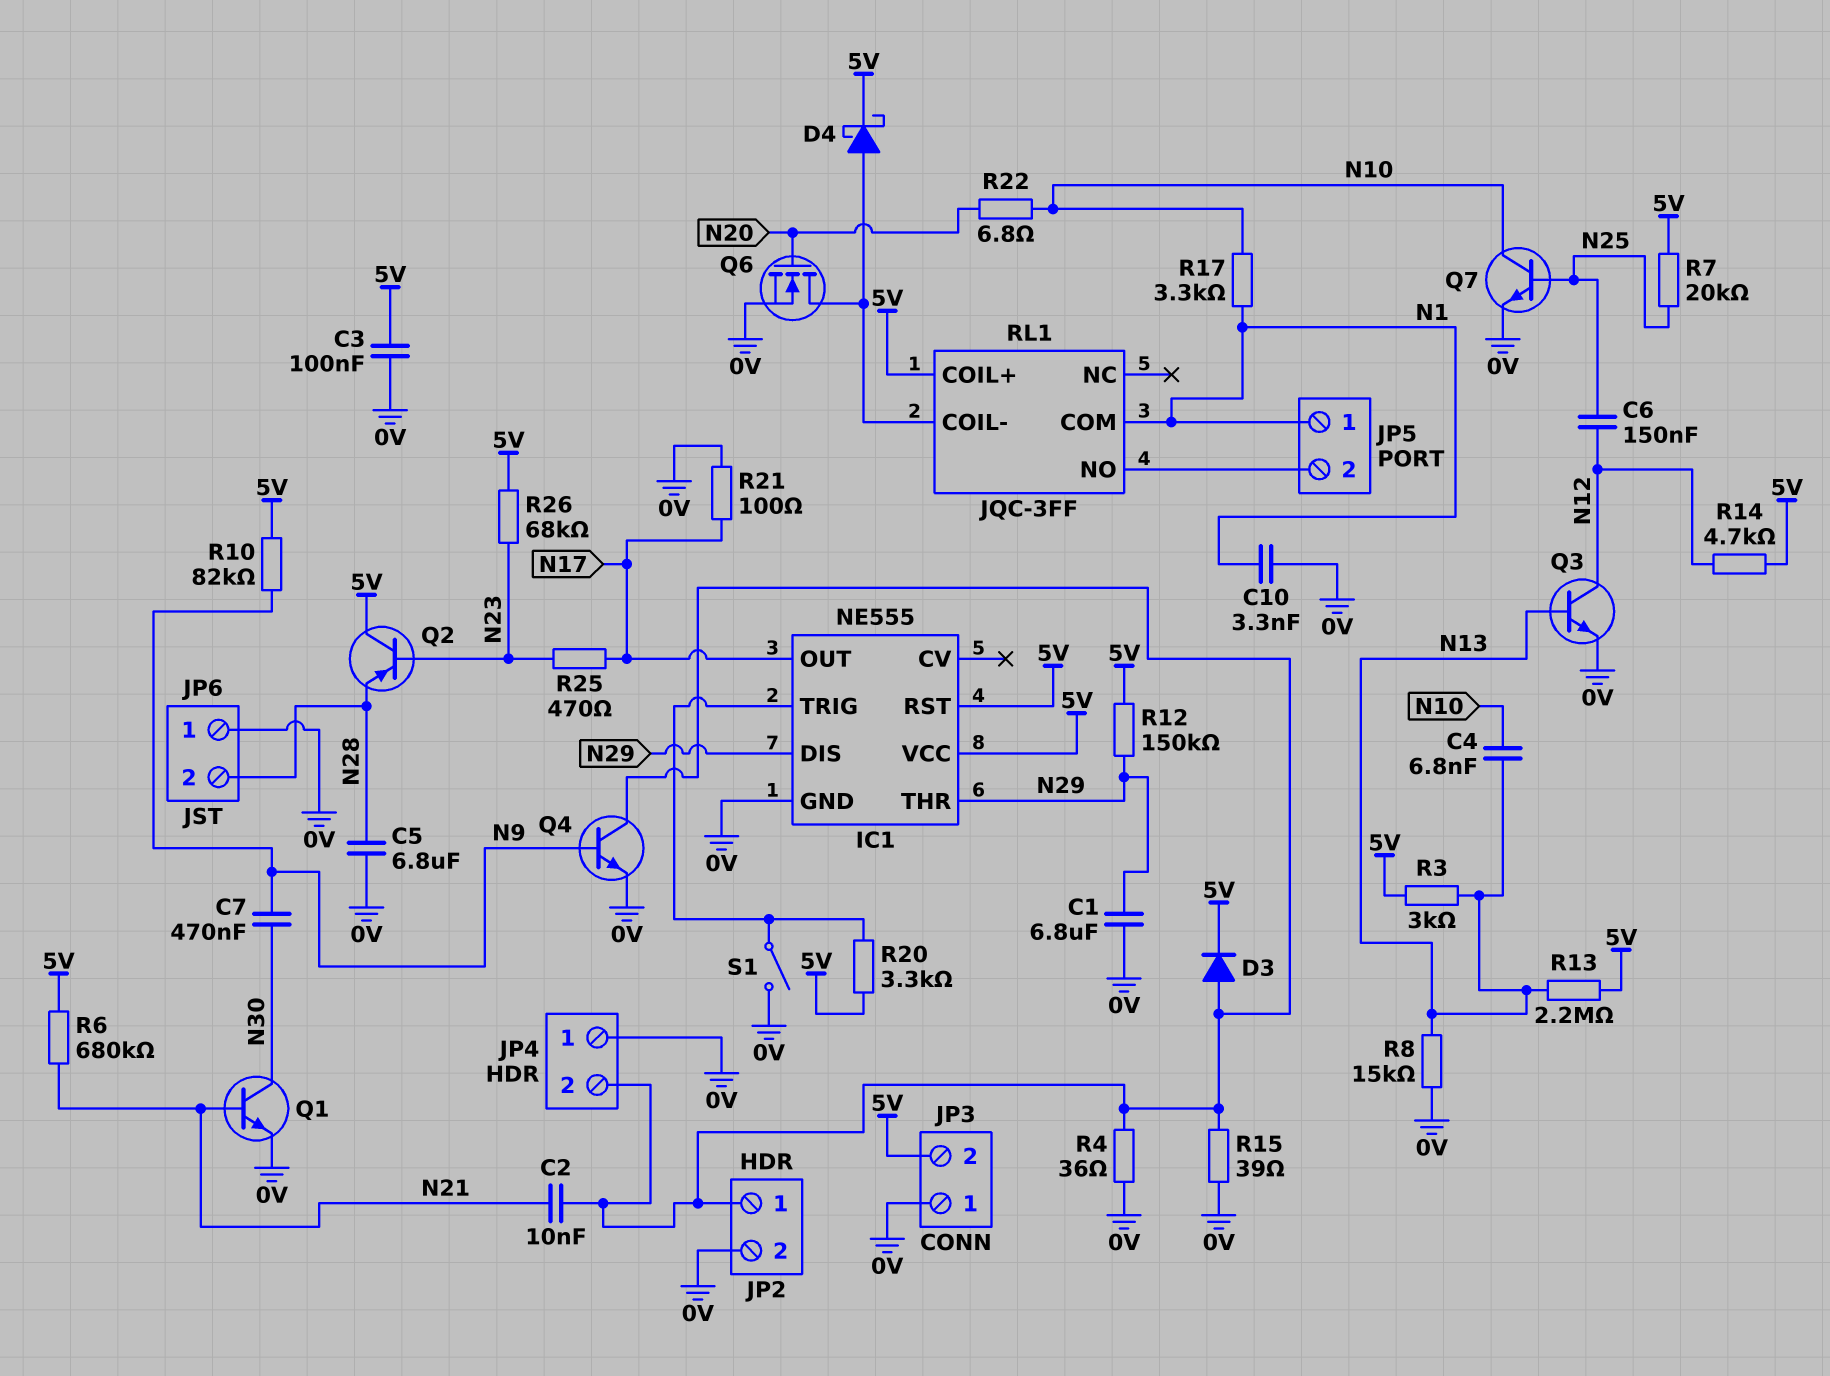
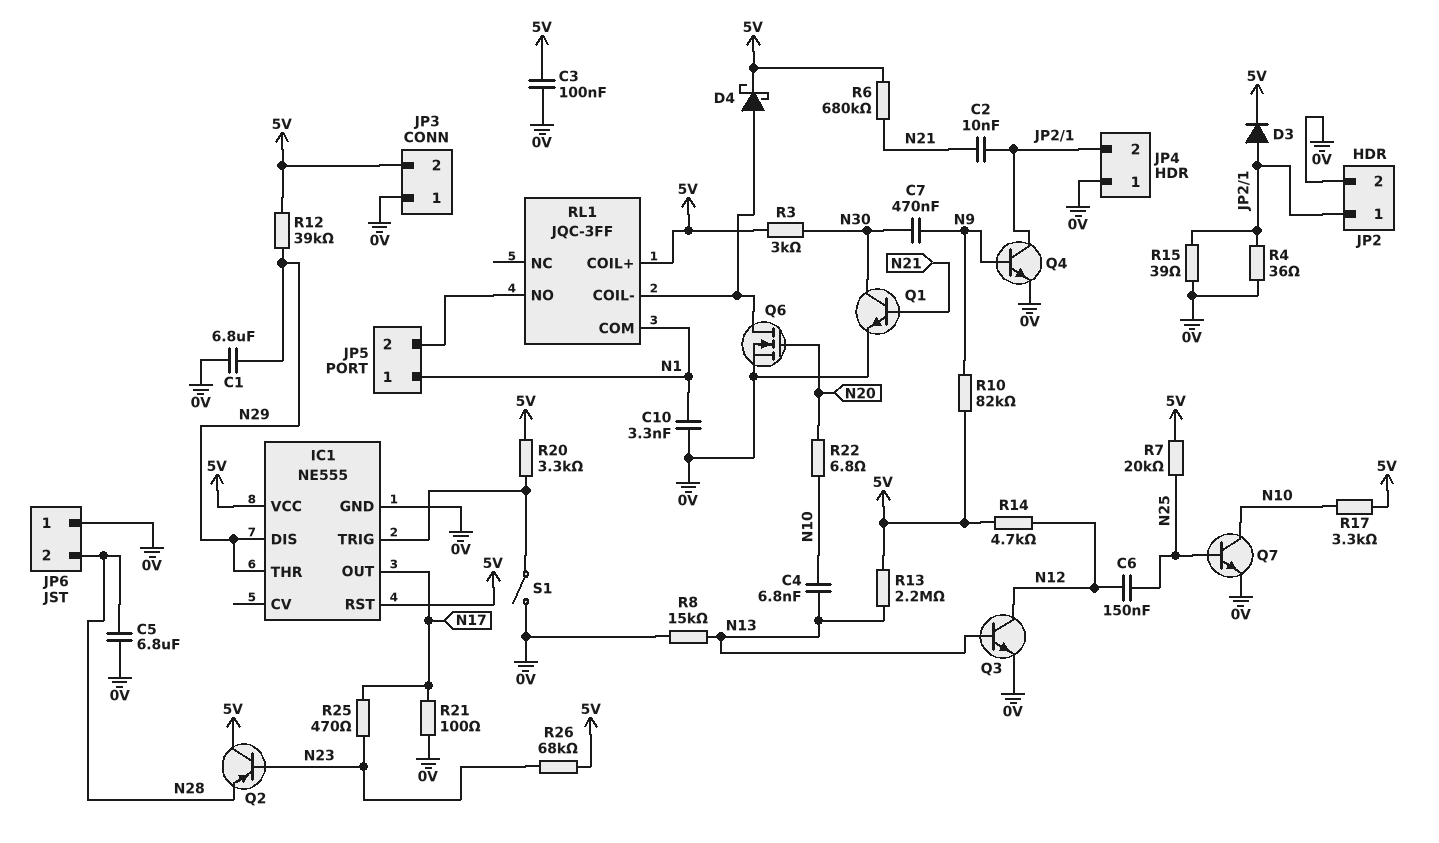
R3: 3k (5V, N13) -> 3k (5V, N30)
R12: 150k (5V, N29) -> 39k (5V, N29)
R17: 3.3k (N1, N10) -> 3.3k (5V, N10)

